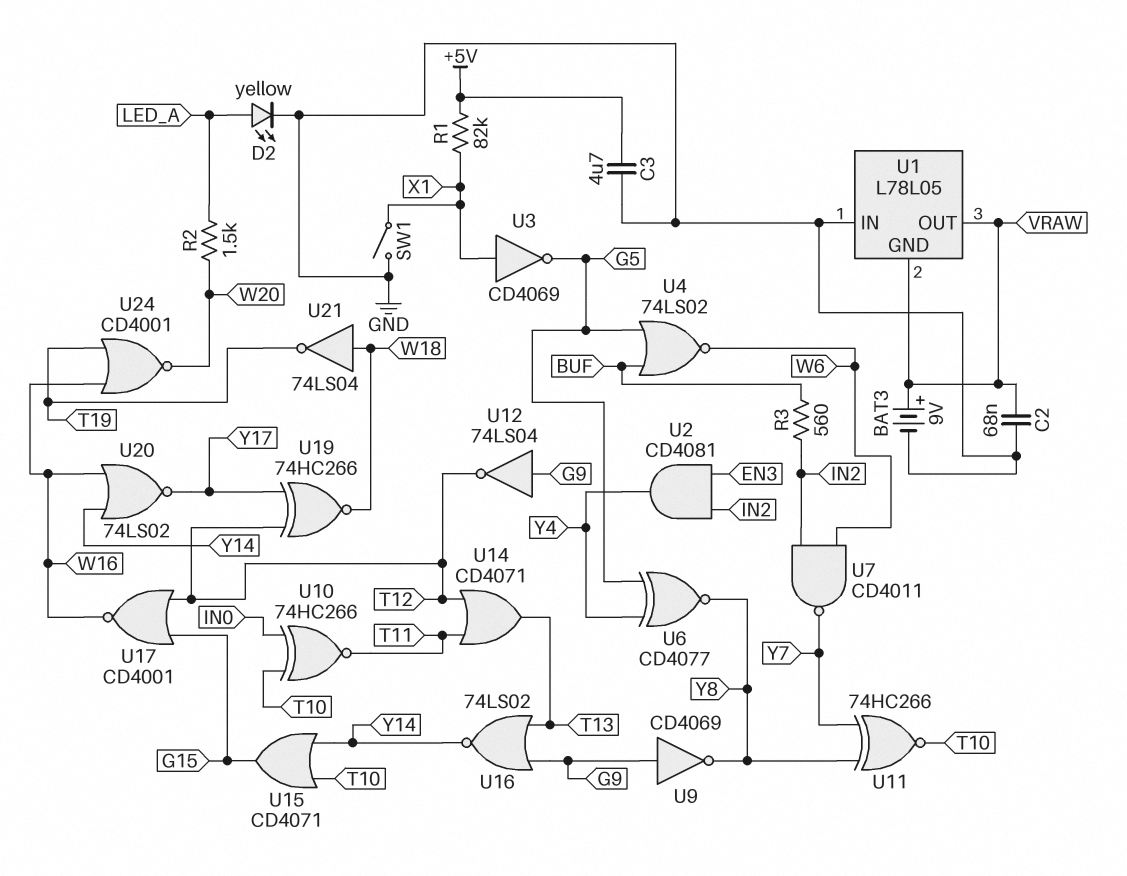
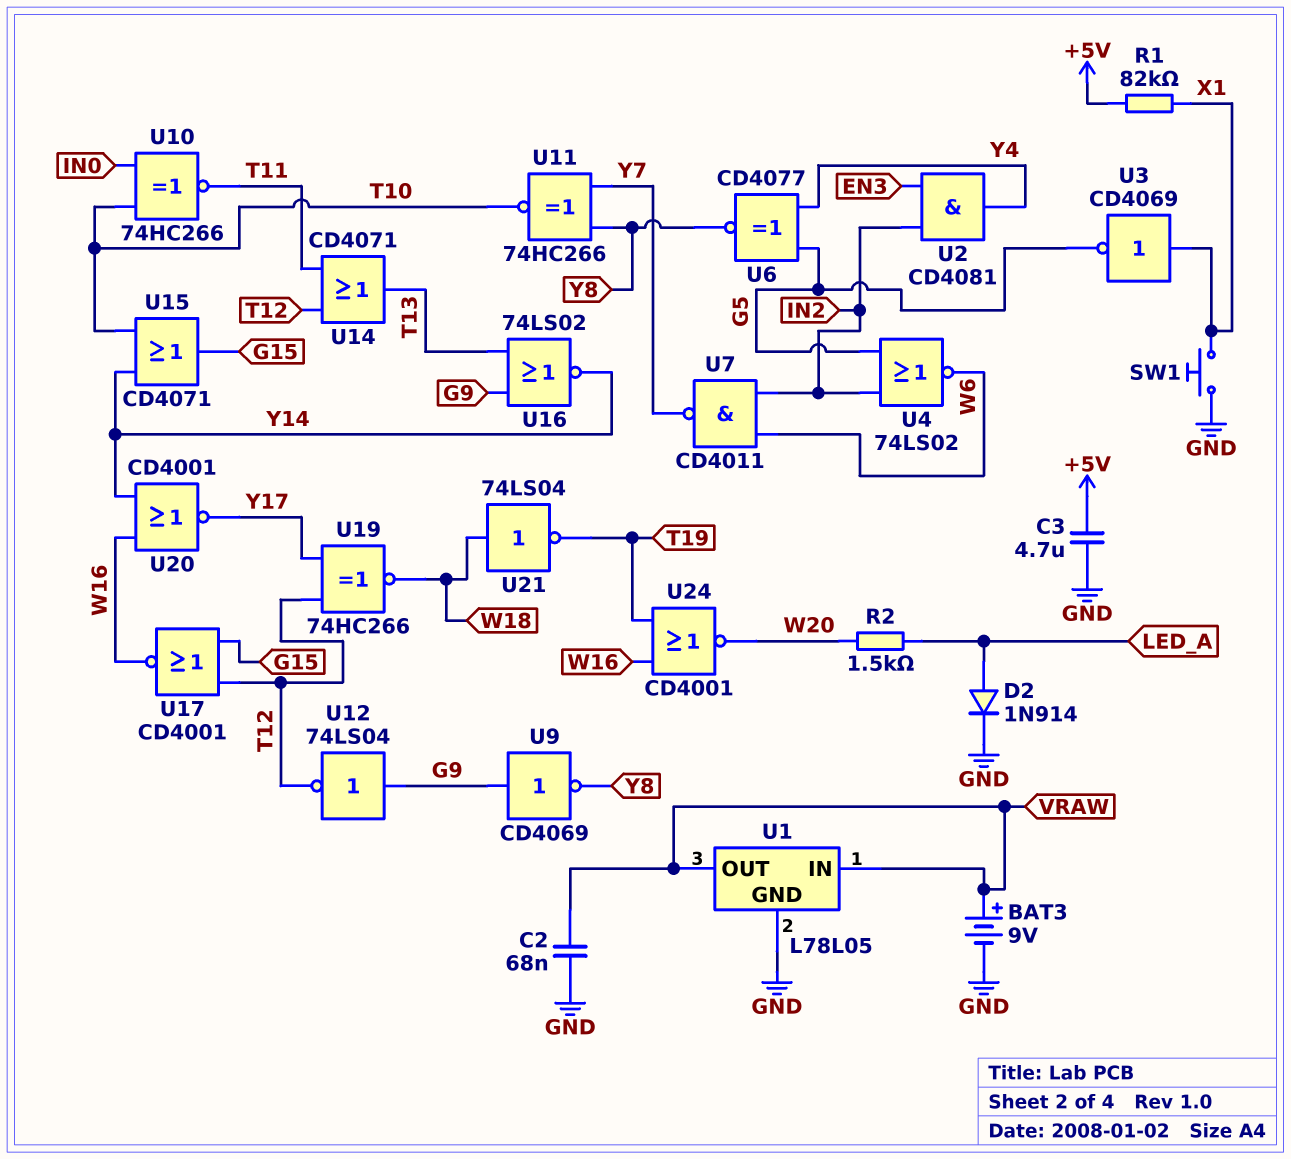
D2: LED yellow (A LED_A, K GND) -> diode 1N914 (A LED_A, K GND)
R3: 560 (BUF, IN2) -> none
SW1: switch (GND, X1) -> button (GND, X1)
U1 pin GND: VRAW -> GND
U1 pin IN: GND -> VRAW
U4: NOR 74LS02 (in BUF, in G5, out W6) -> NOR 74LS02 (in G5, in IN2, out W6)
U20: NOR 74LS02 (in W16, in Y14, out Y17) -> NOR CD4001 (in W16, in Y14, out Y17)

